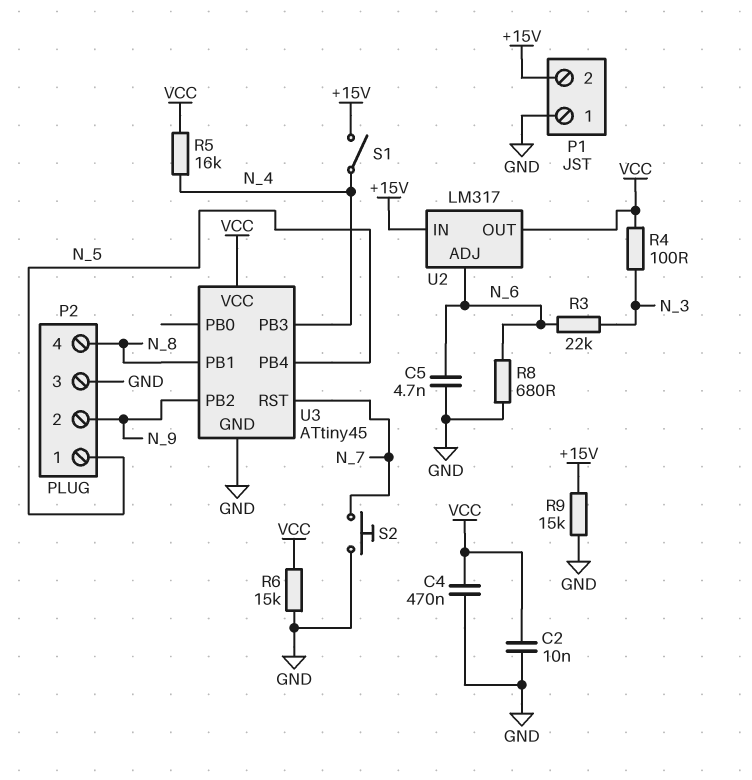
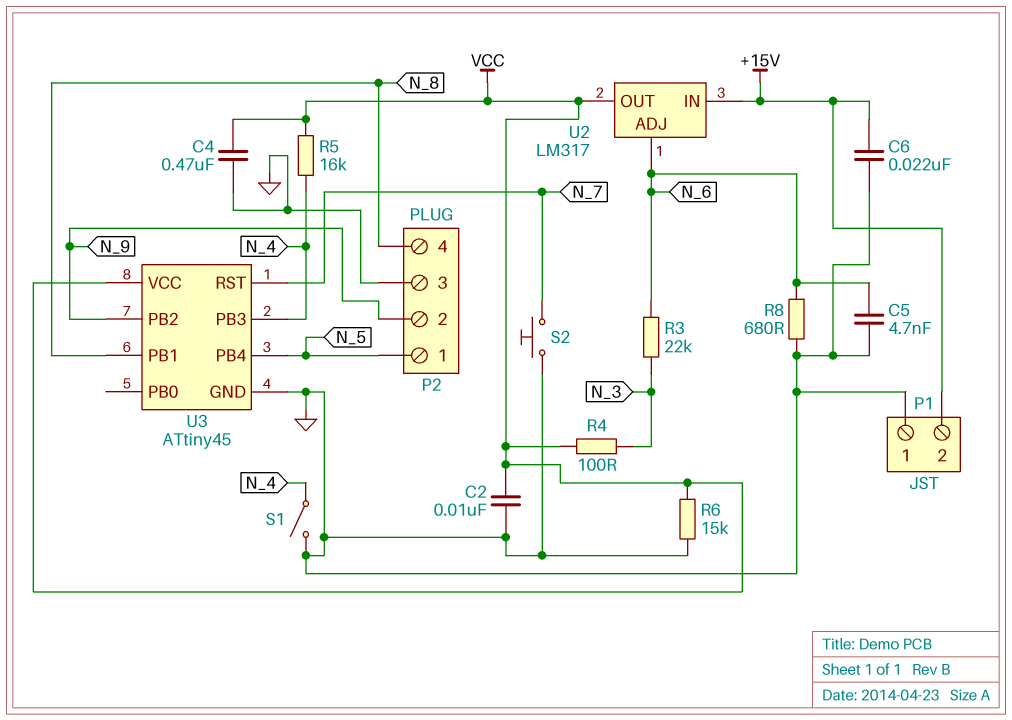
C6: none -> 22nF (+15V, GND)
R9: 15k (+15V, GND) -> none
S1: switch (+15V, N_4) -> switch (GND, N_4)

